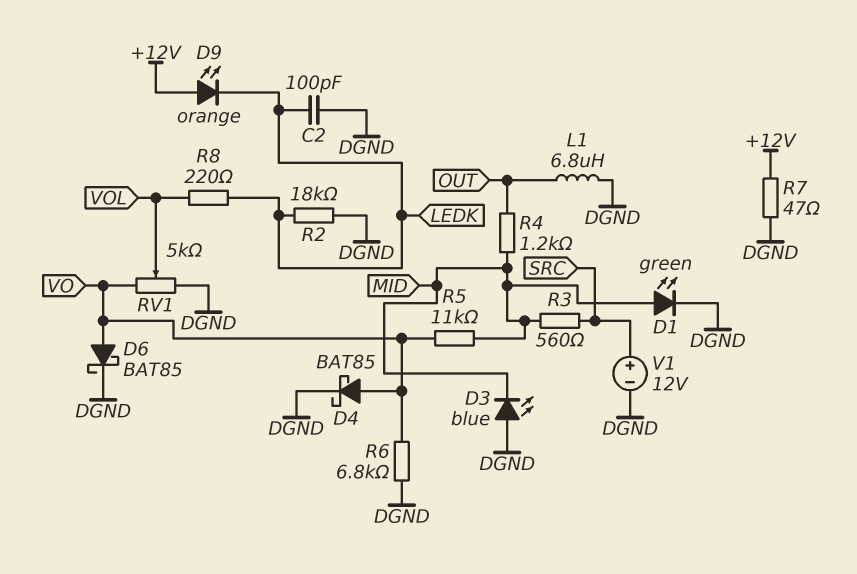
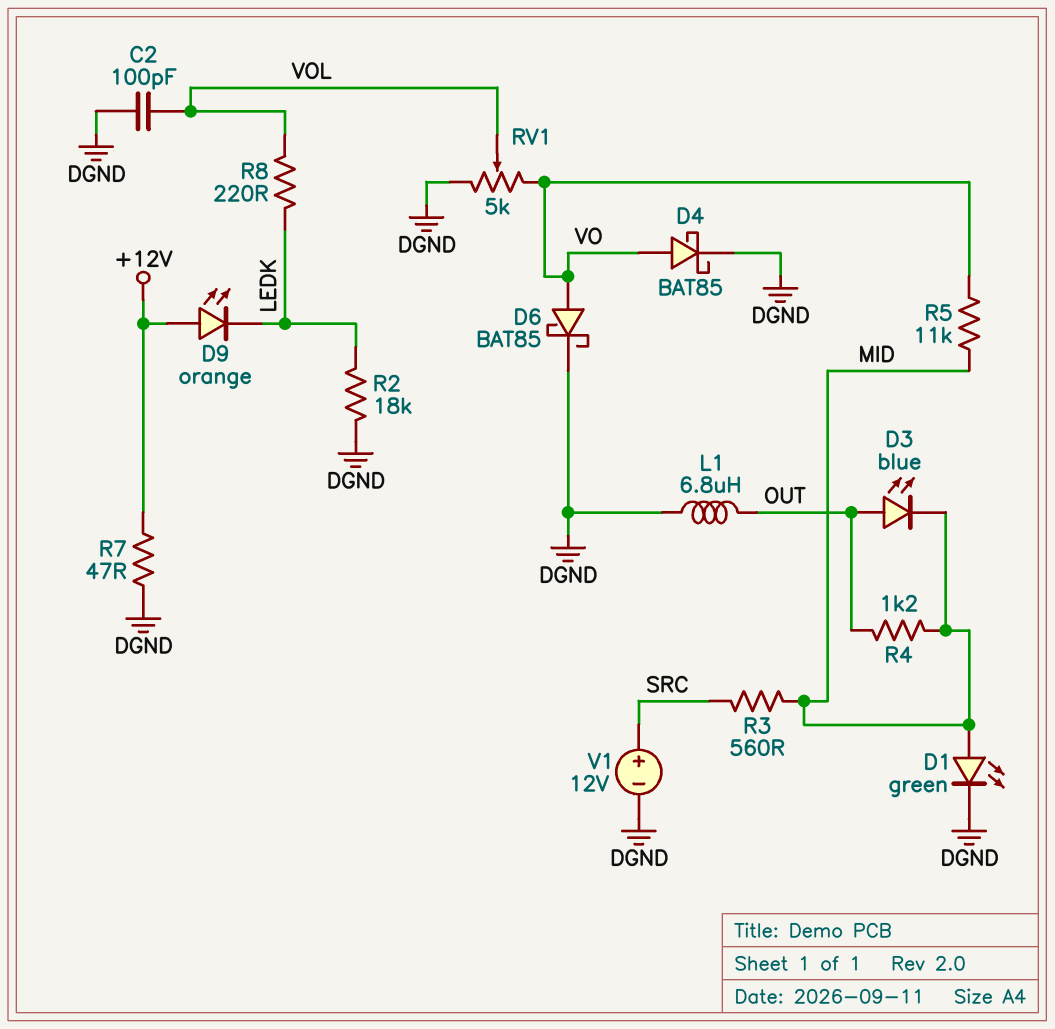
C2: 100pF (DGND, LEDK) -> 100pF (DGND, VOL)
D3: LED blue (A DGND, K MID) -> LED blue (A OUT, K MID)
R6: 6.8k (DGND, VO) -> none

